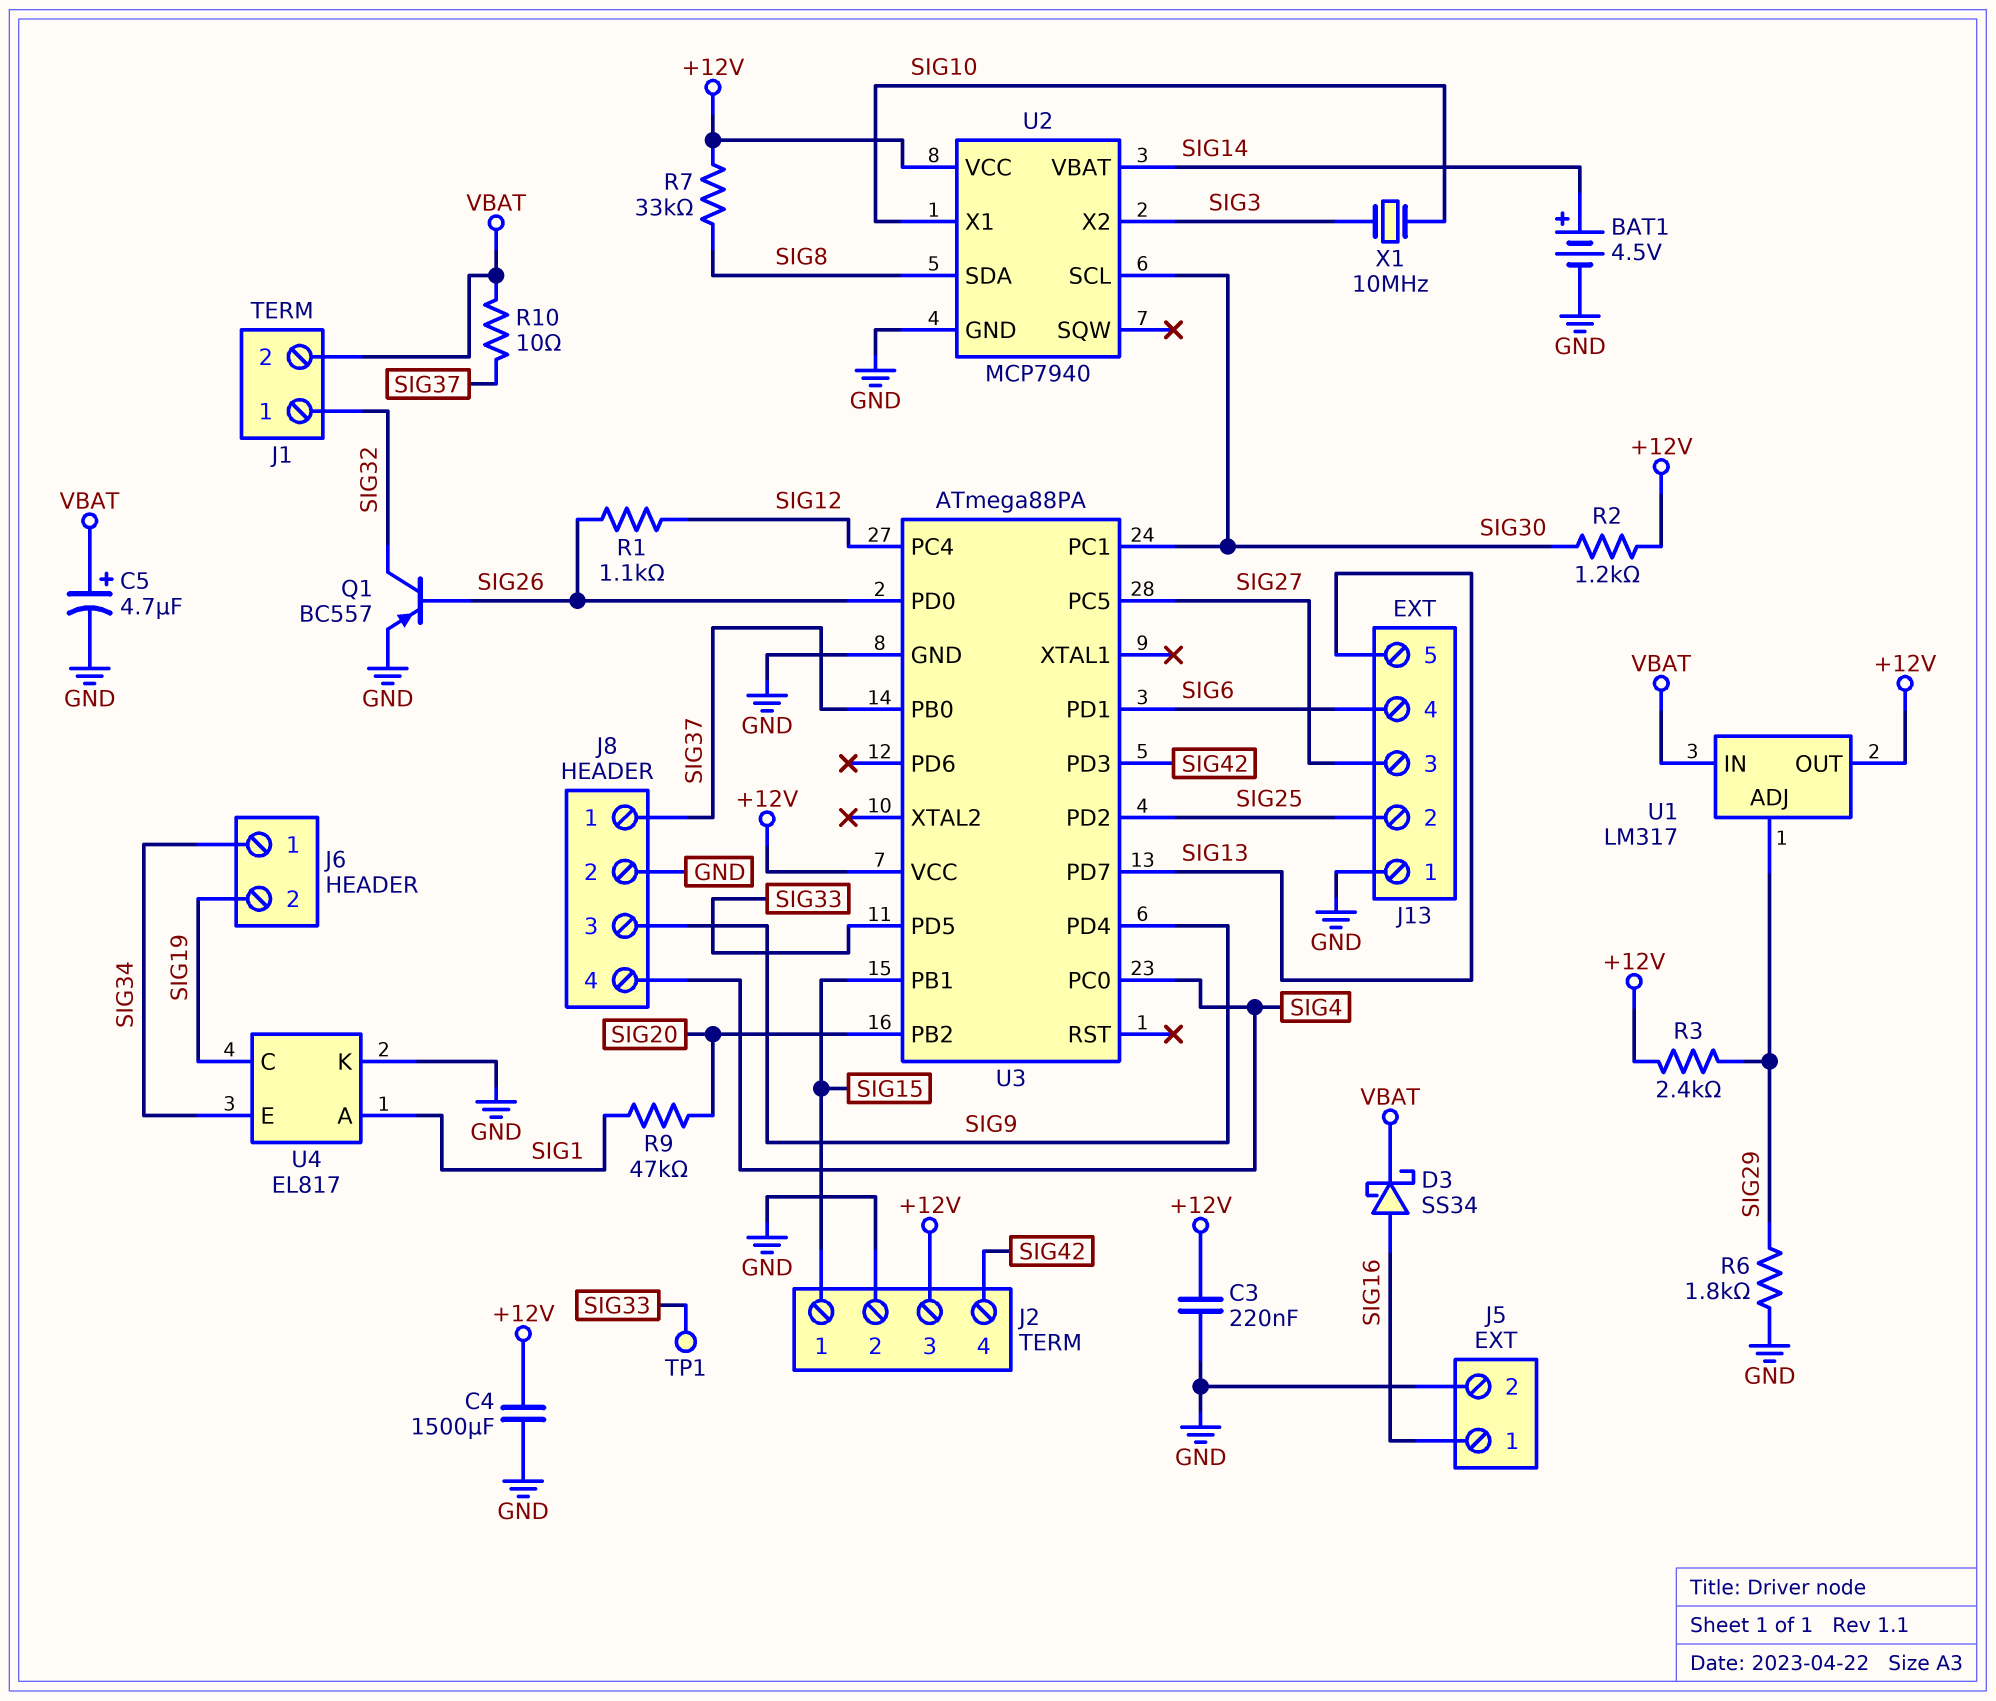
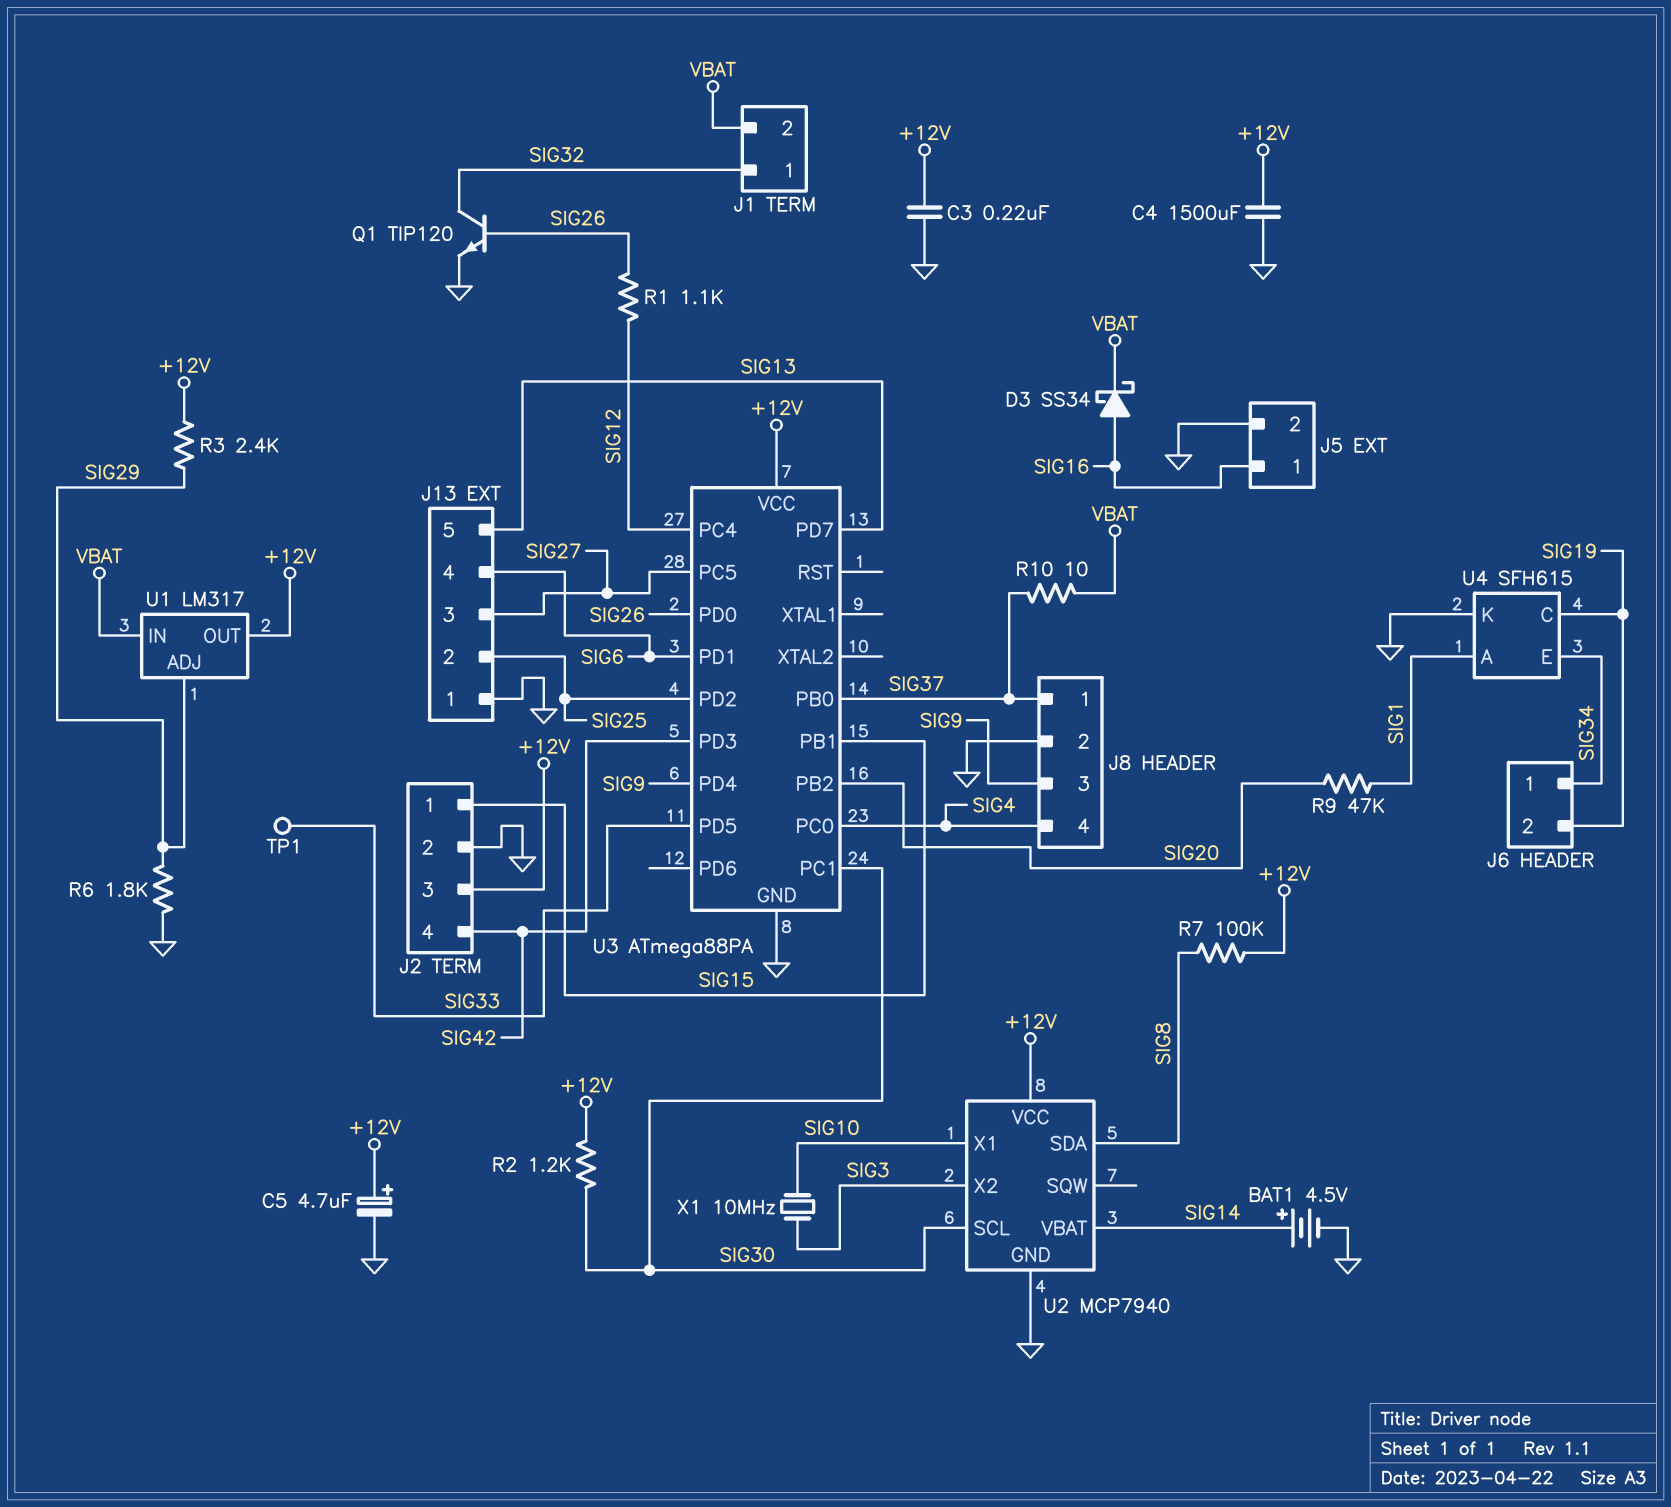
C5: 4.7uF (plus VBAT, minus GND) -> 4.7uF (plus +12V, minus GND)
Q1: PNP BC557 (B SIG26, C SIG32, E GND) -> NPN TIP120 (B SIG26, C SIG32, E GND)
R7: 33k (+12V, SIG8) -> 100k (+12V, SIG8)
U4: EL817 -> SFH615

